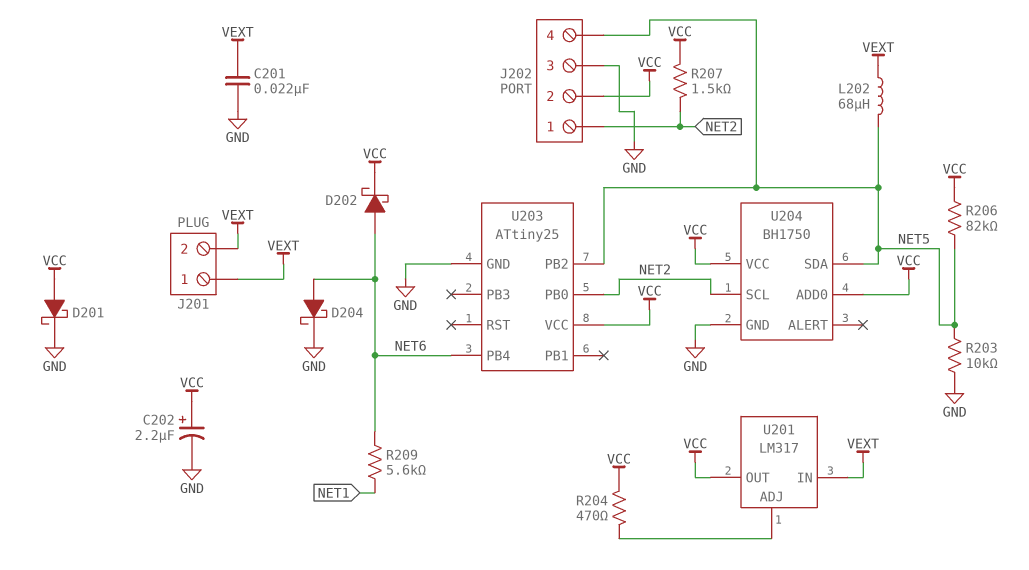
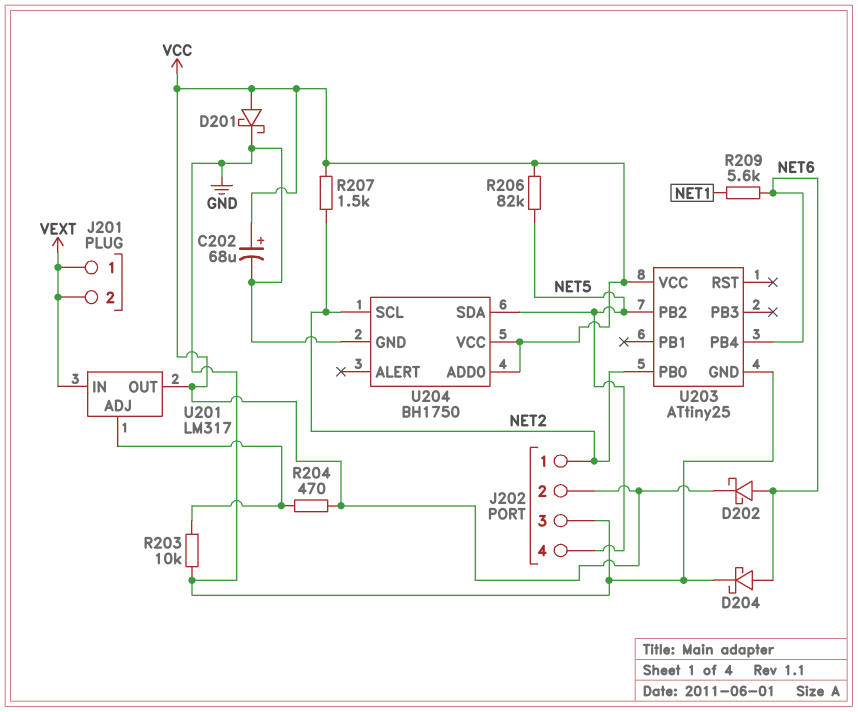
C201: 22nF (GND, VEXT) -> none
C202: 2.2uF (plus VCC, minus GND) -> 68uF (plus VCC, minus GND)
L202: 68uH (NET5, VEXT) -> none
R203: 10k (GND, NET5) -> 10k (GND, U201/ADJ)

